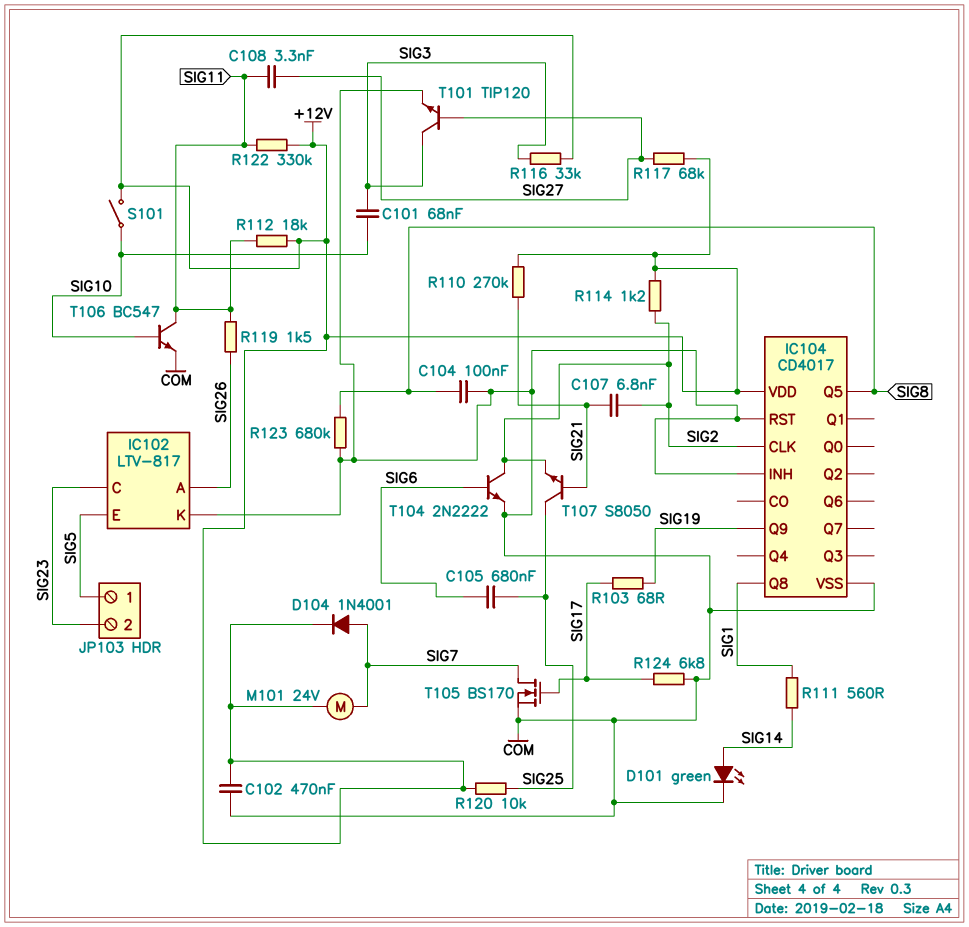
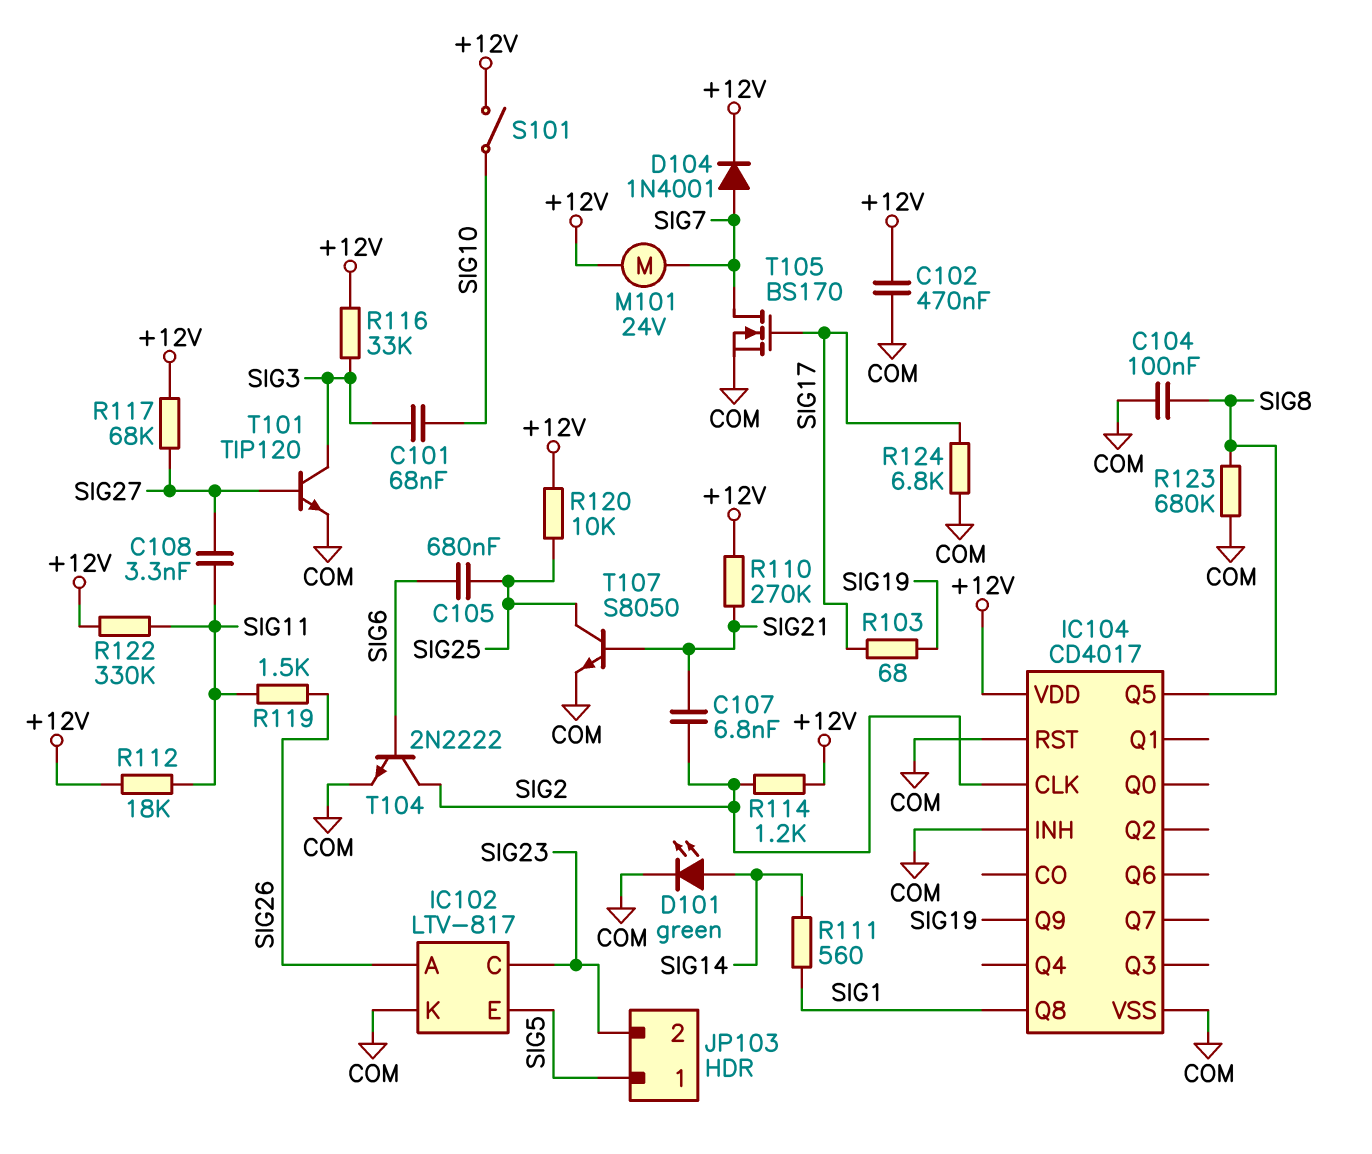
T106: NPN BC547 (B SIG10, C SIG11, E COM) -> none
T107: NPN S8050 (B SIG21, C SIG25, E SIG2) -> NPN S8050 (B SIG21, C SIG25, E COM)

